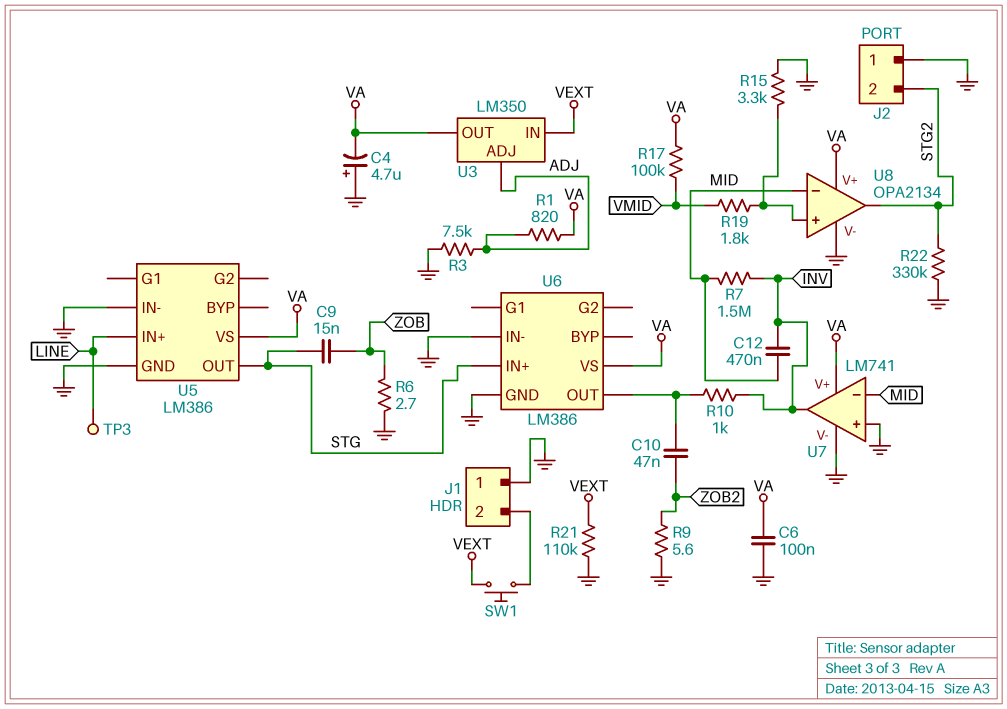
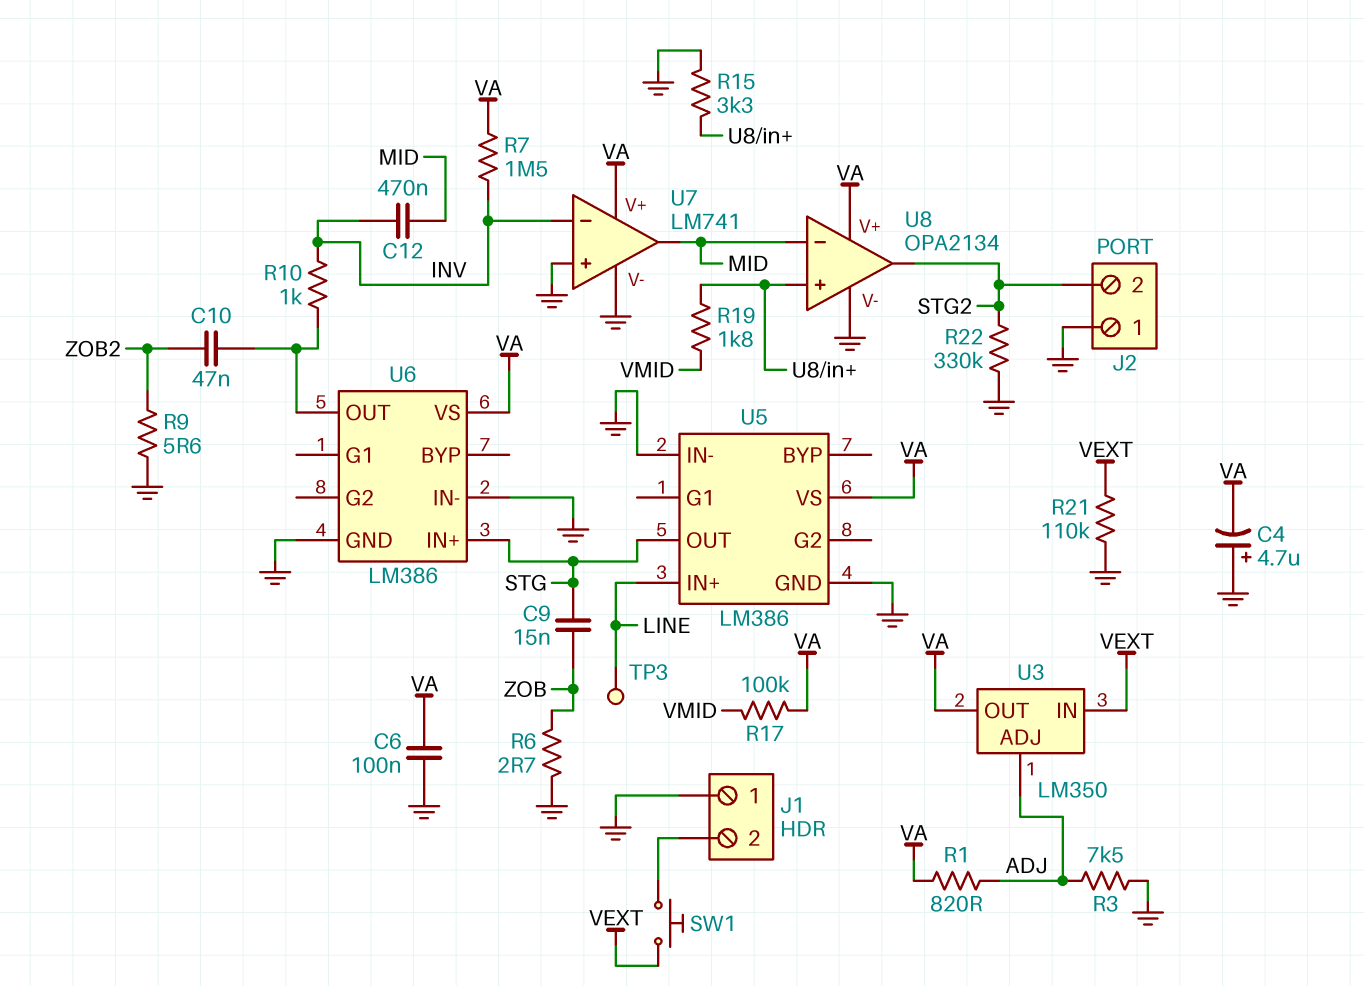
R7: 1.5M (INV, MID) -> 1.5M (INV, VA)
U7 pin in-: MID -> INV
U7 pin out: INV -> MID

